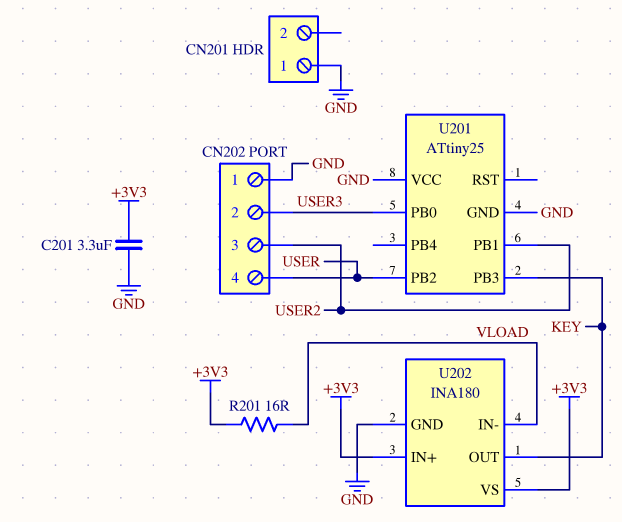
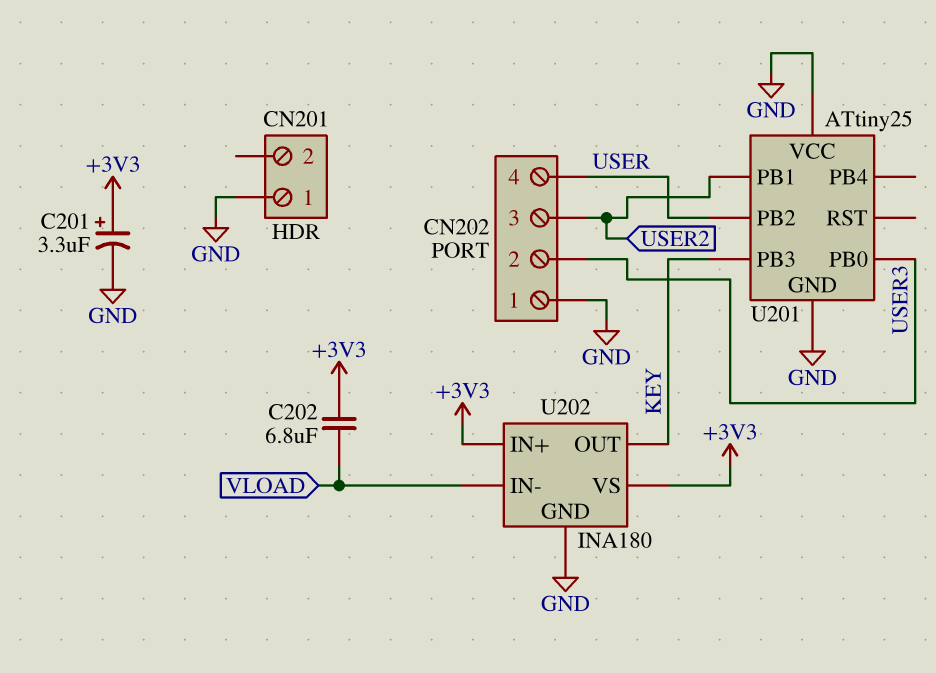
C201: 3.3uF (+3V3, GND) -> 3.3uF (plus +3V3, minus GND)
C202: none -> 6.8uF (+3V3, VLOAD)
R201: 16 (+3V3, VLOAD) -> none

